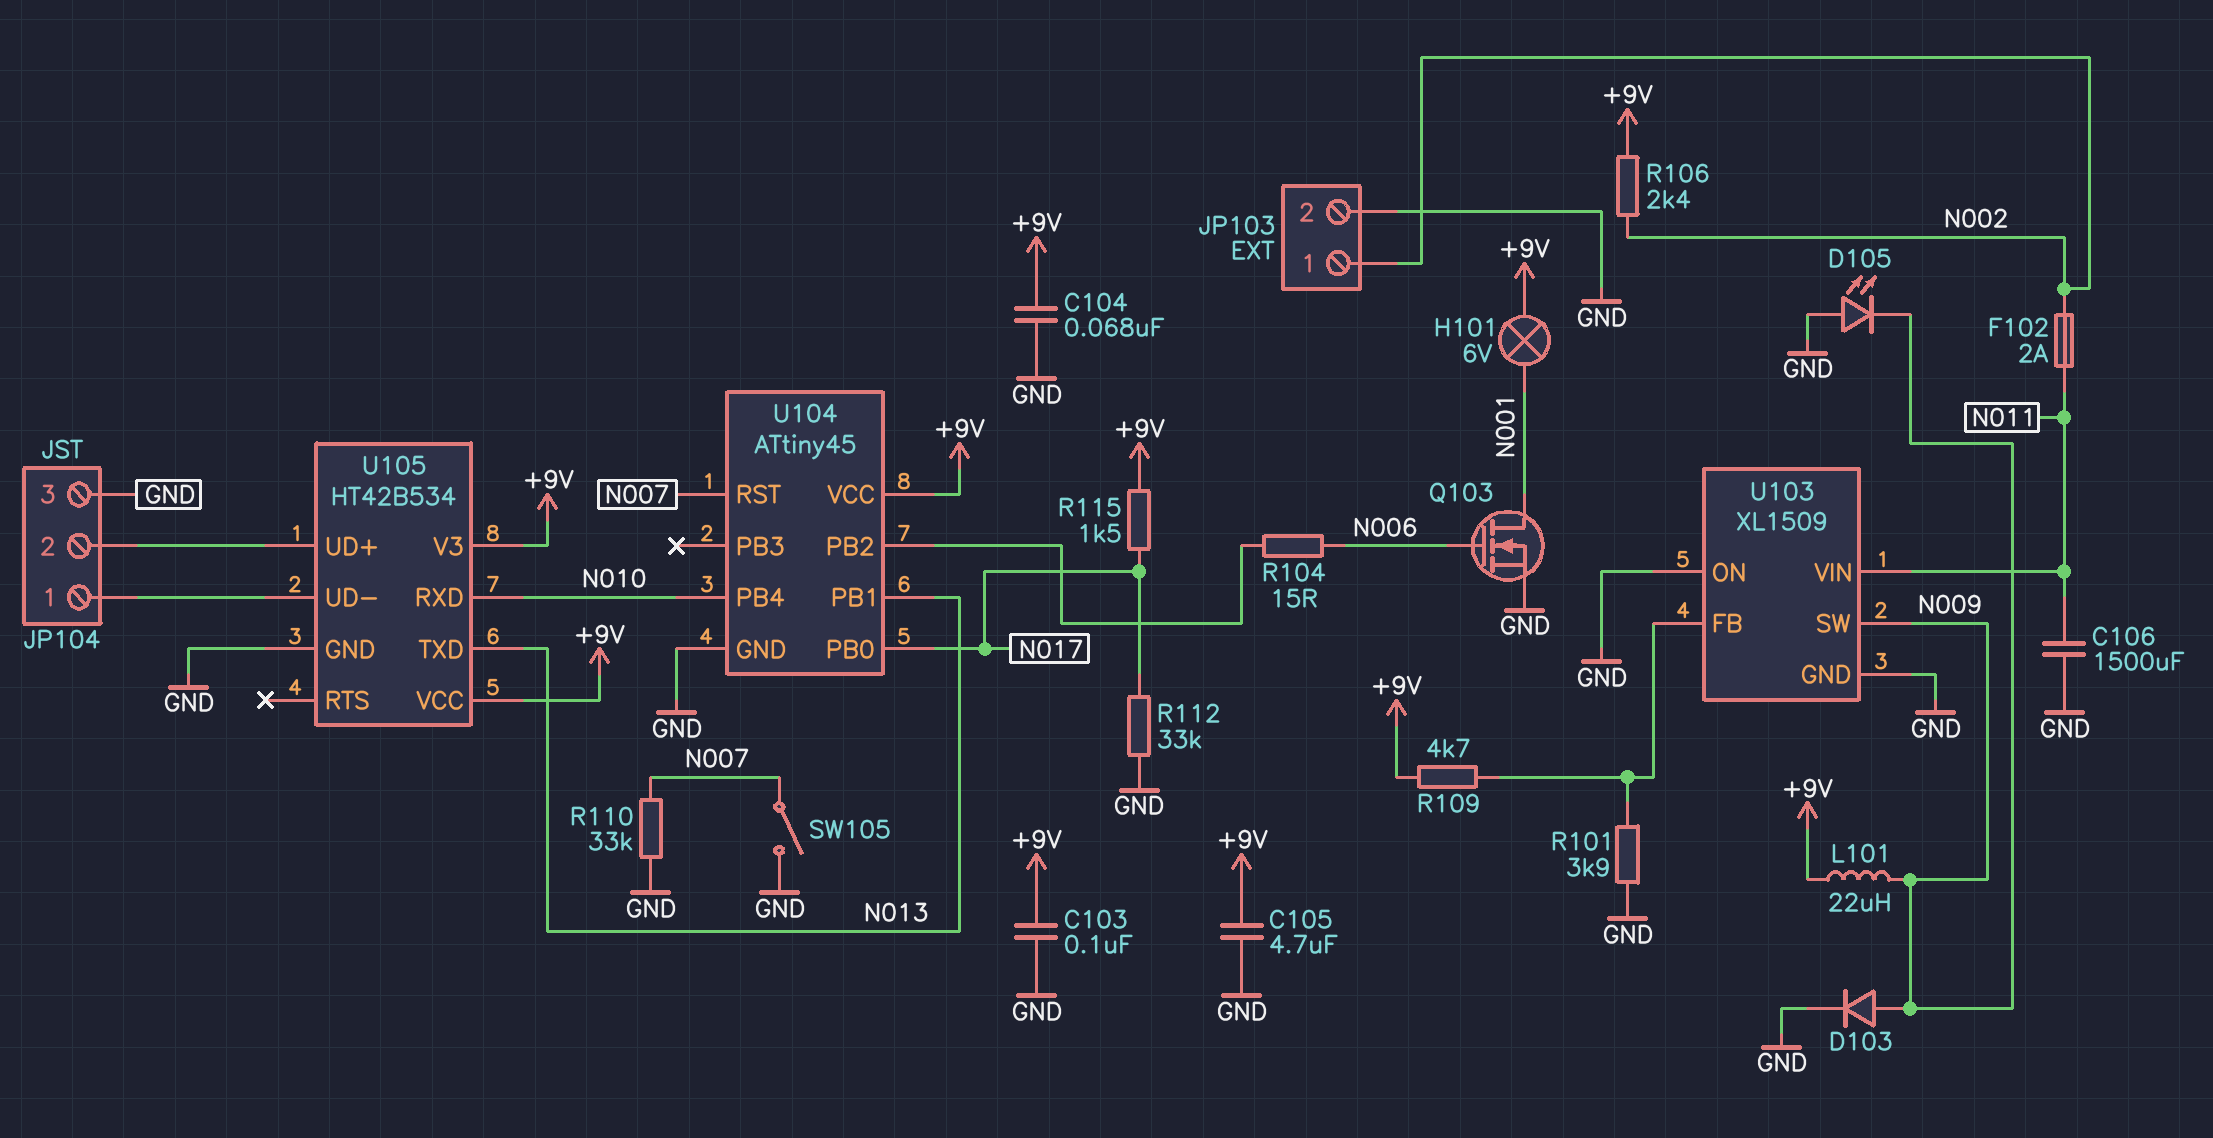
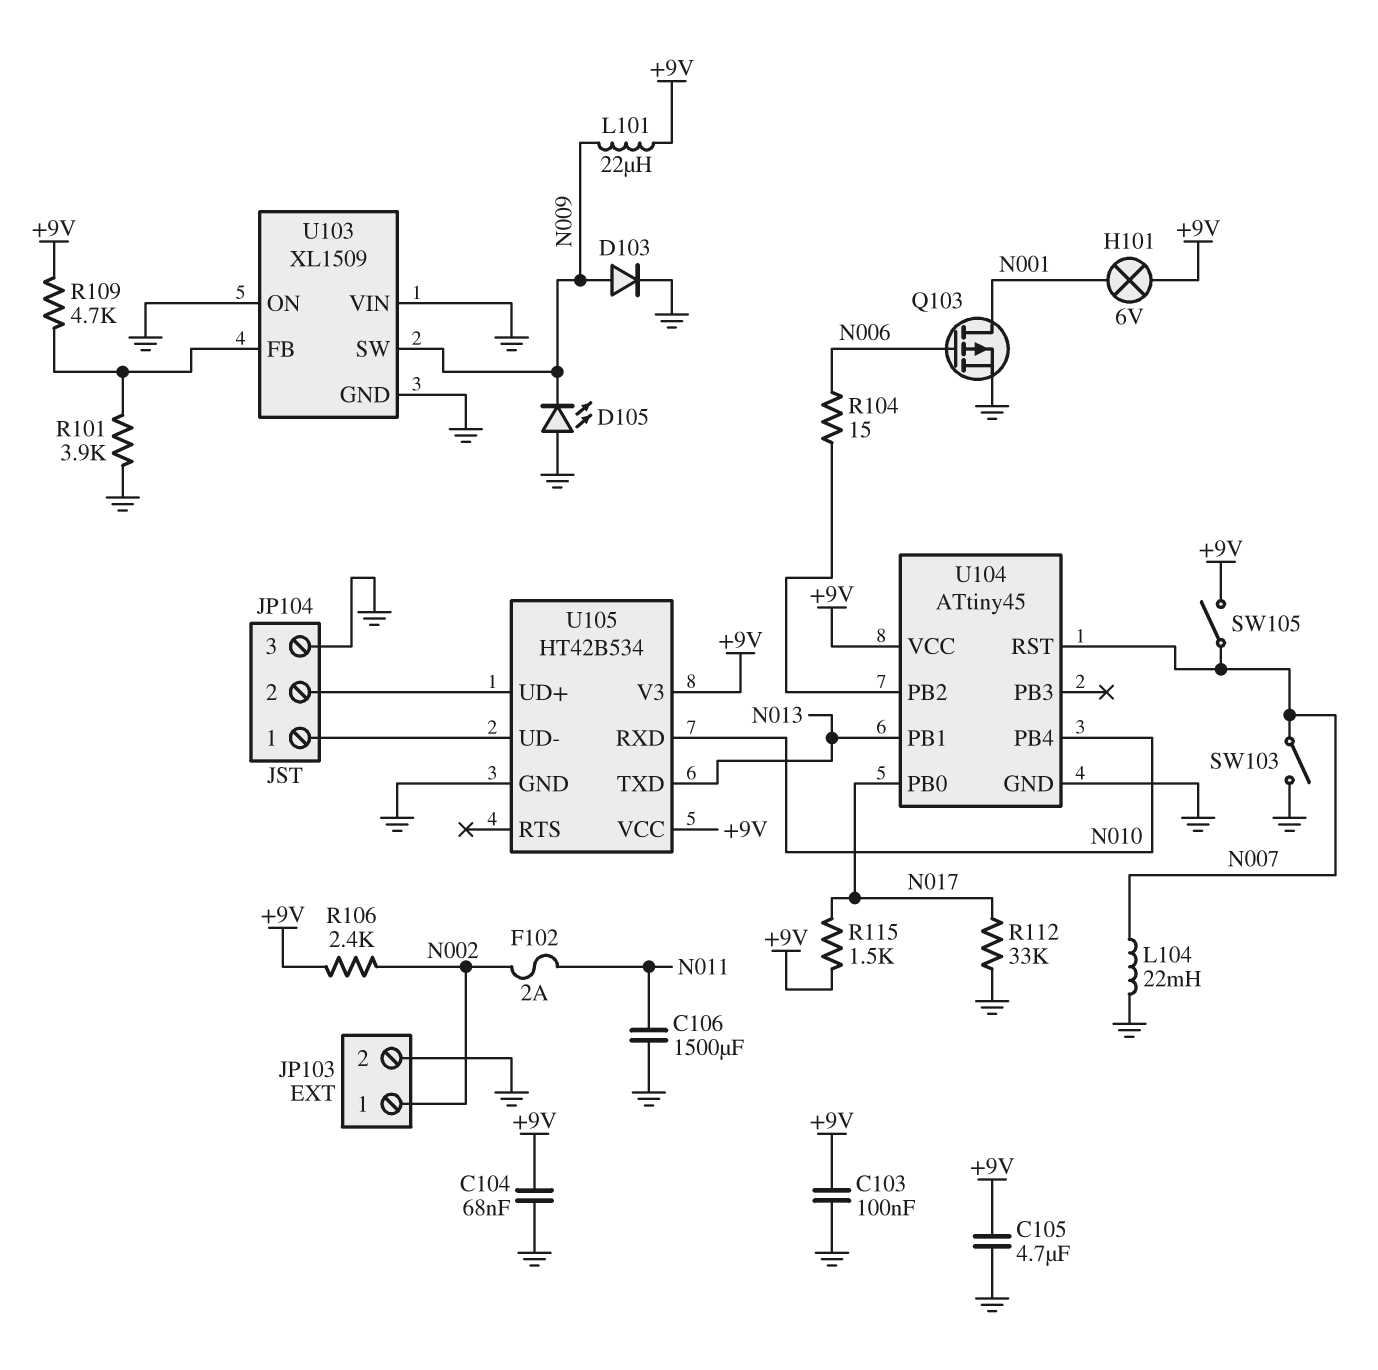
L104: none -> 22mH (GND, N007)
Q103: NMOS (G N006, D N001, S GND) -> PMOS (G N006, D N001, S GND)
R110: 33k (GND, N007) -> none
SW103: none -> switch (GND, N007)
SW105: switch (GND, N007) -> switch (+9V, N007)
U103 pin VIN: N011 -> GND

